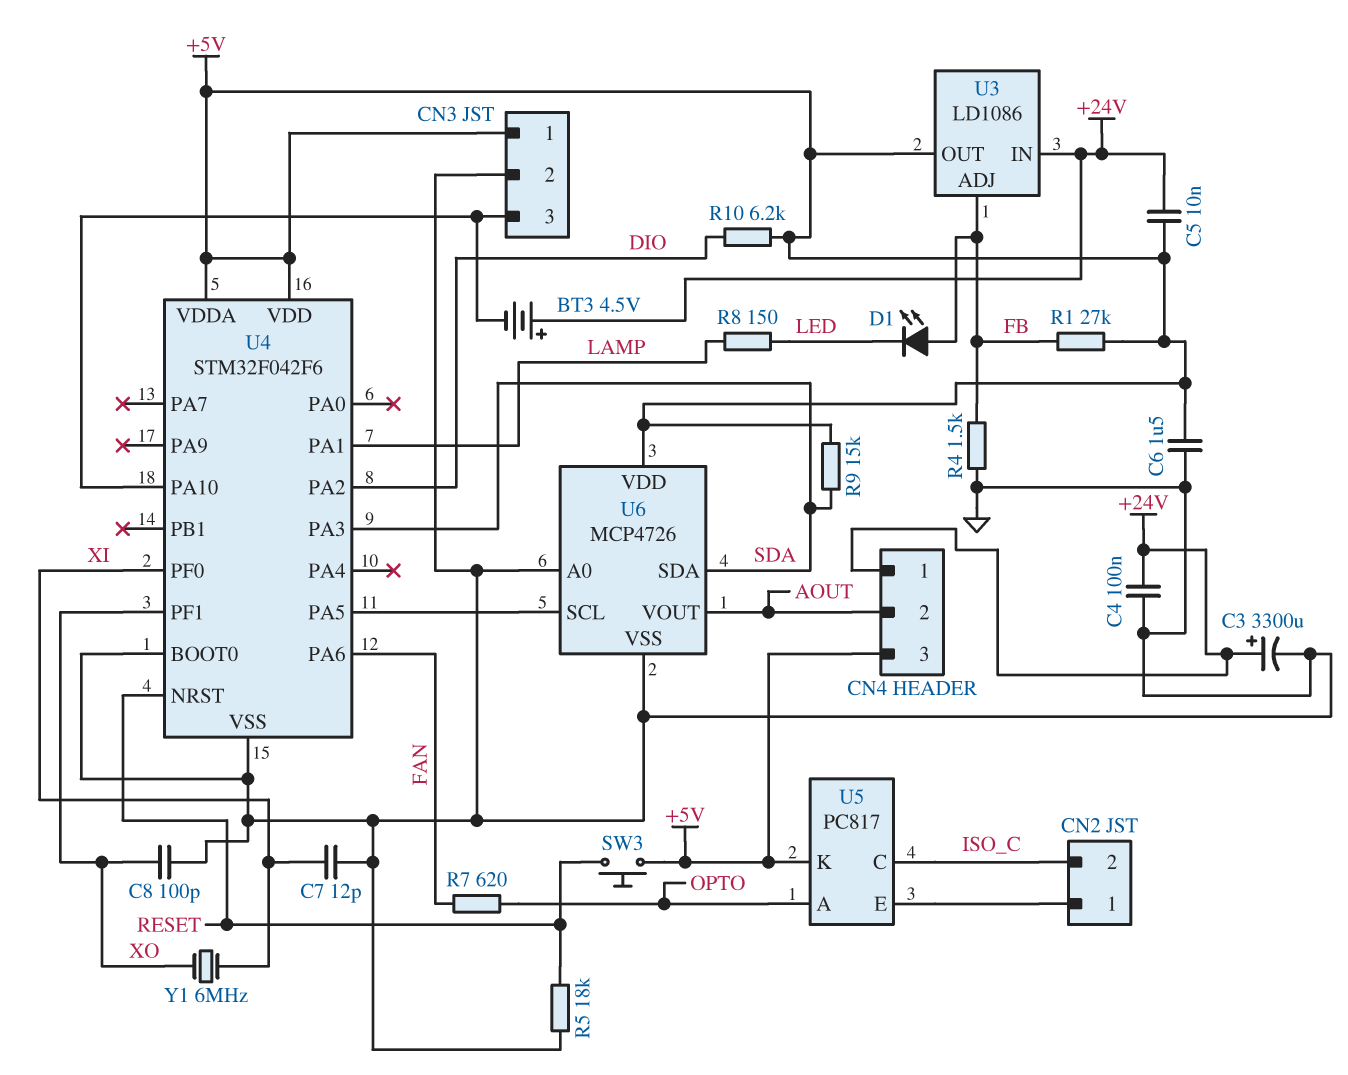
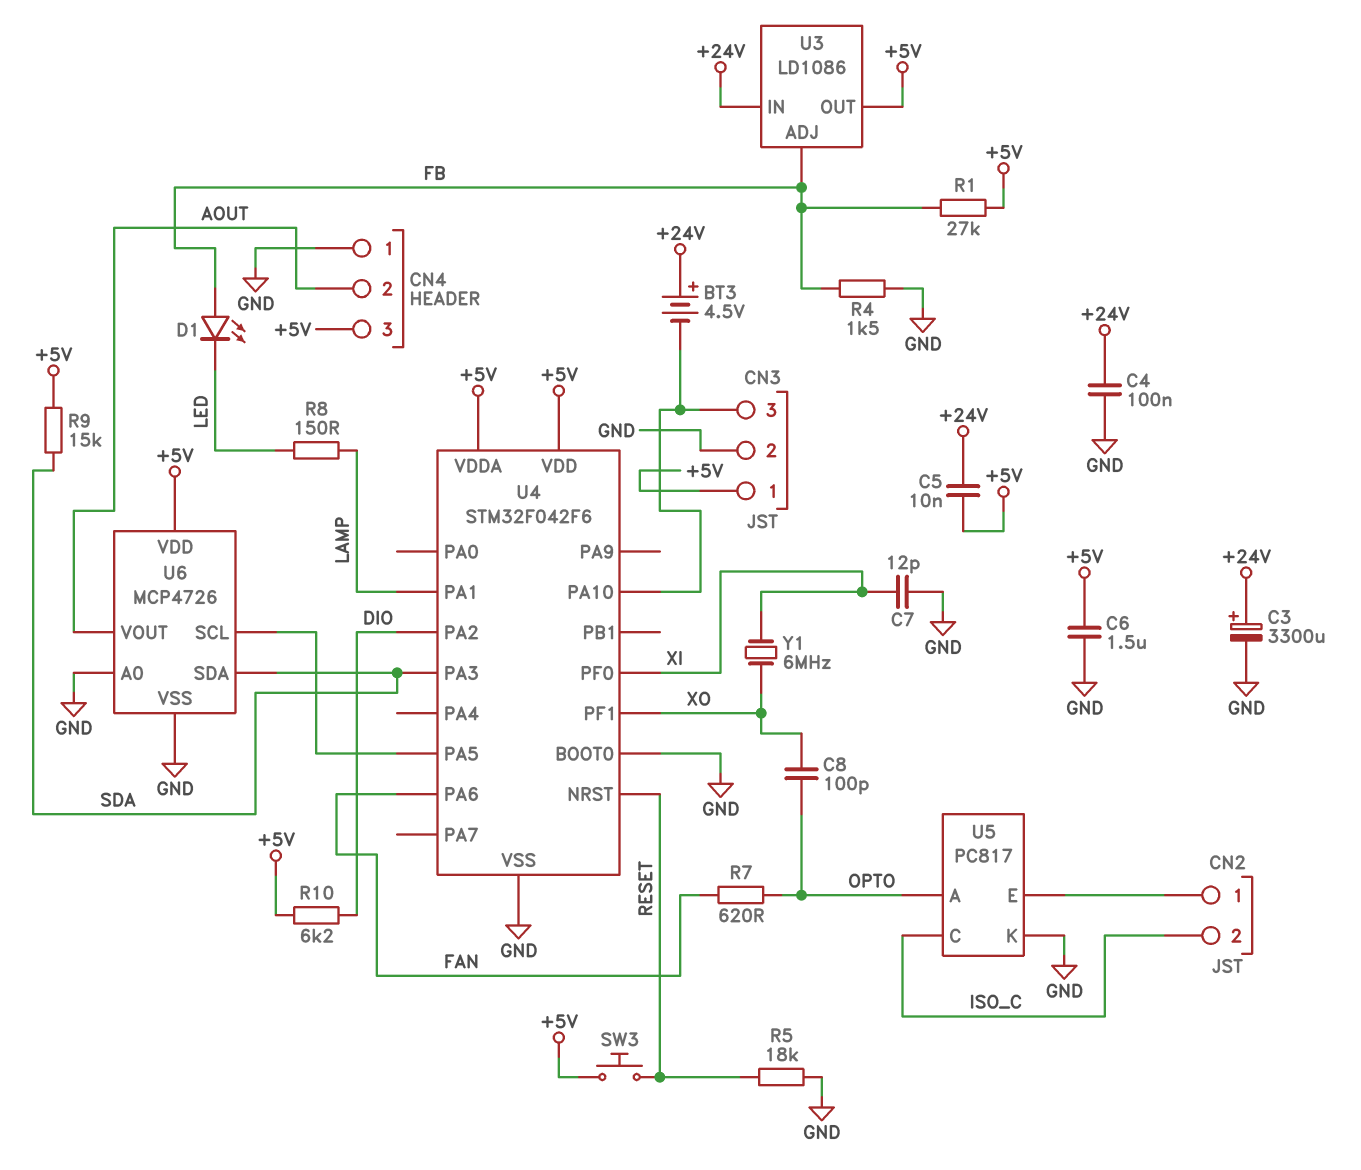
C8: 100pF (GND, XO) -> 100pF (OPTO, XO)
CN4 pin 1: +24V -> GND
U5 pin K: +5V -> GND

